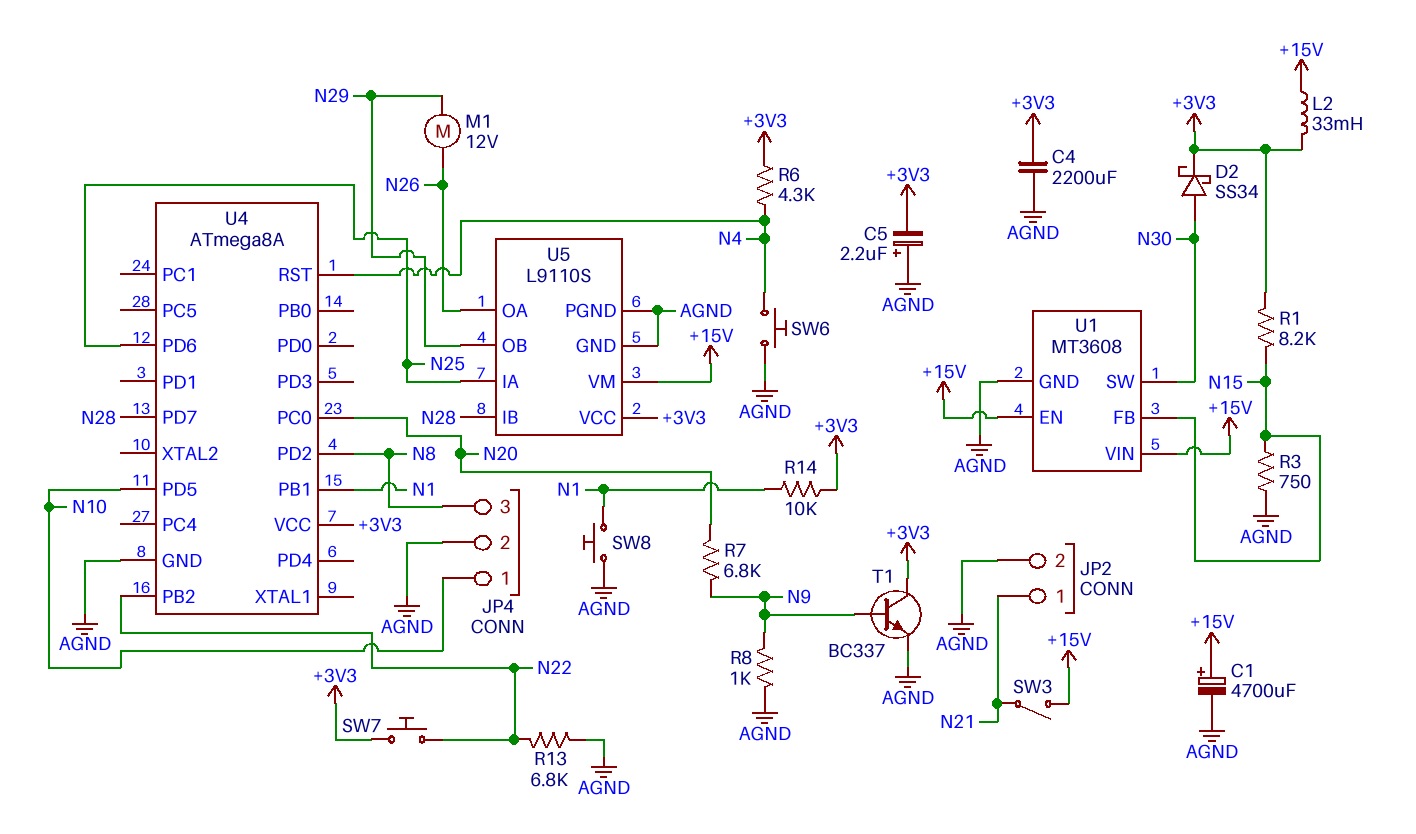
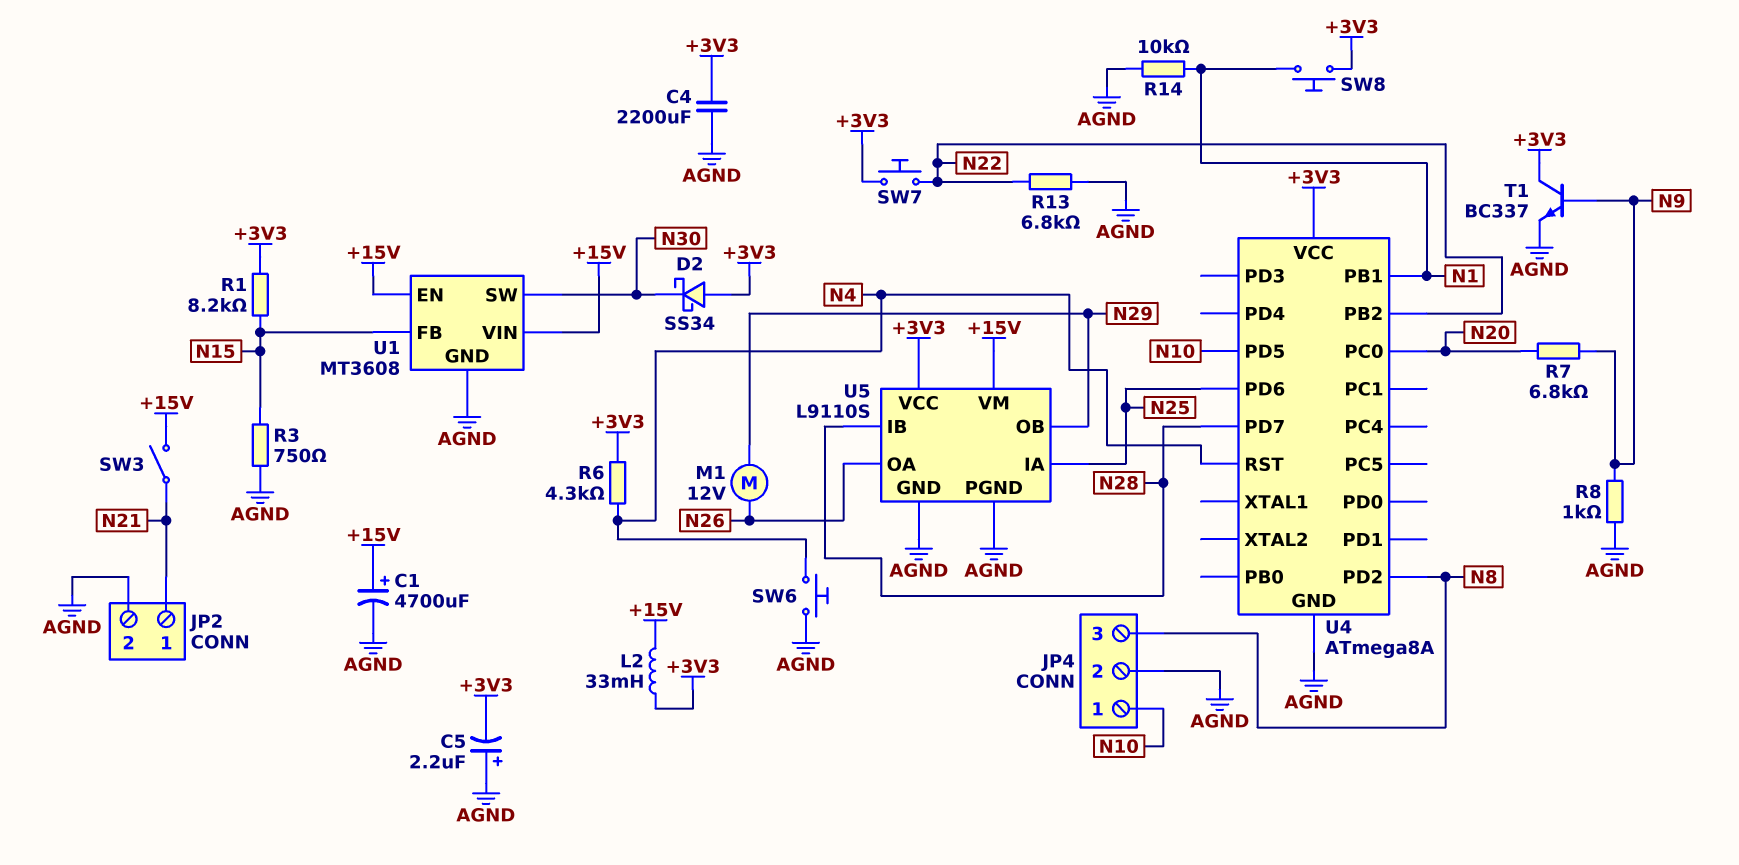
D2: schottky SS34 (A N30, K +3V3) -> schottky SS34 (A +3V3, K N30)
R14: 10k (+3V3, N1) -> 10k (AGND, N1)
SW8: button (AGND, N1) -> button (+3V3, N1)

